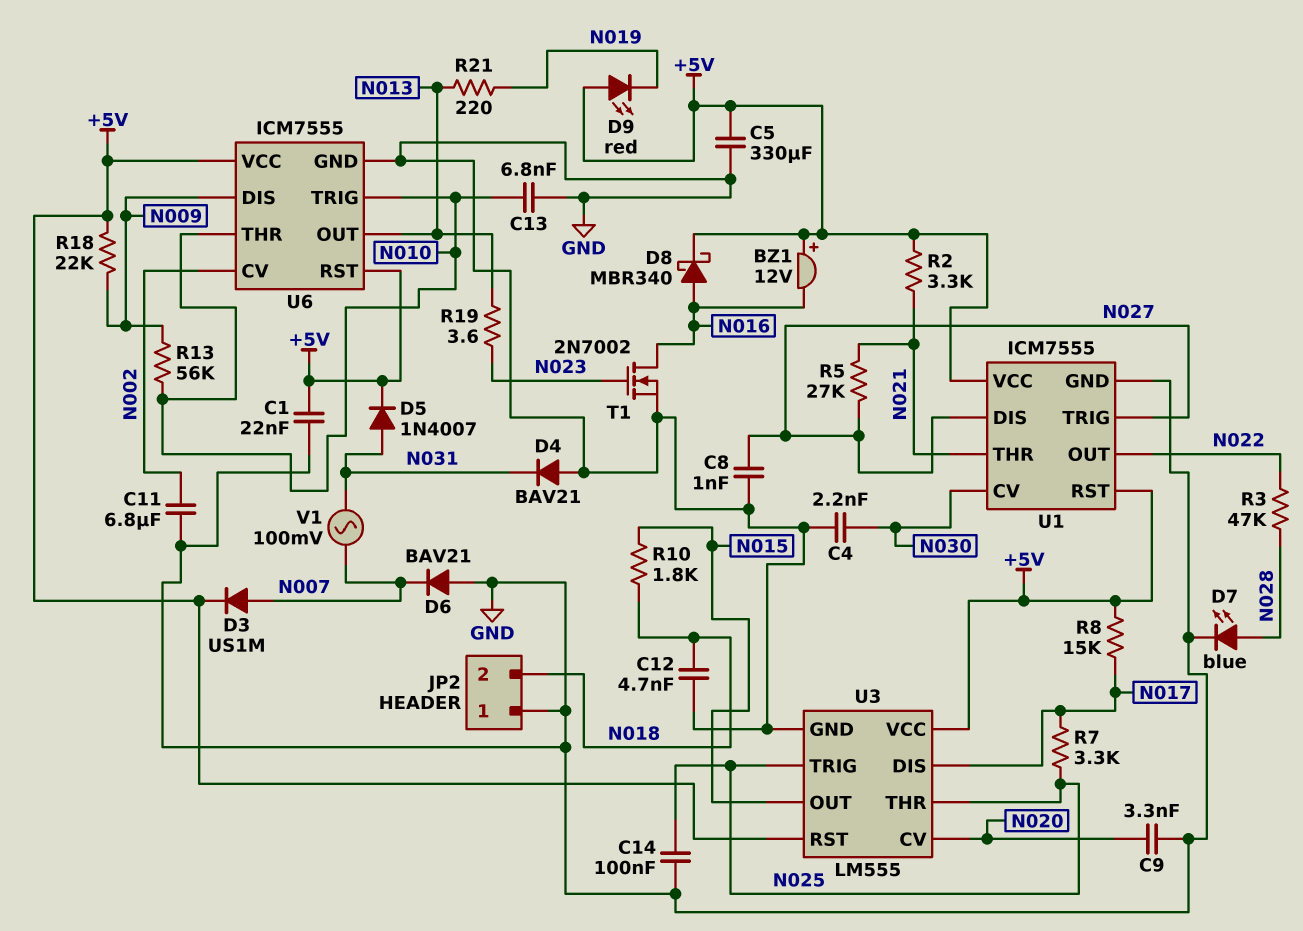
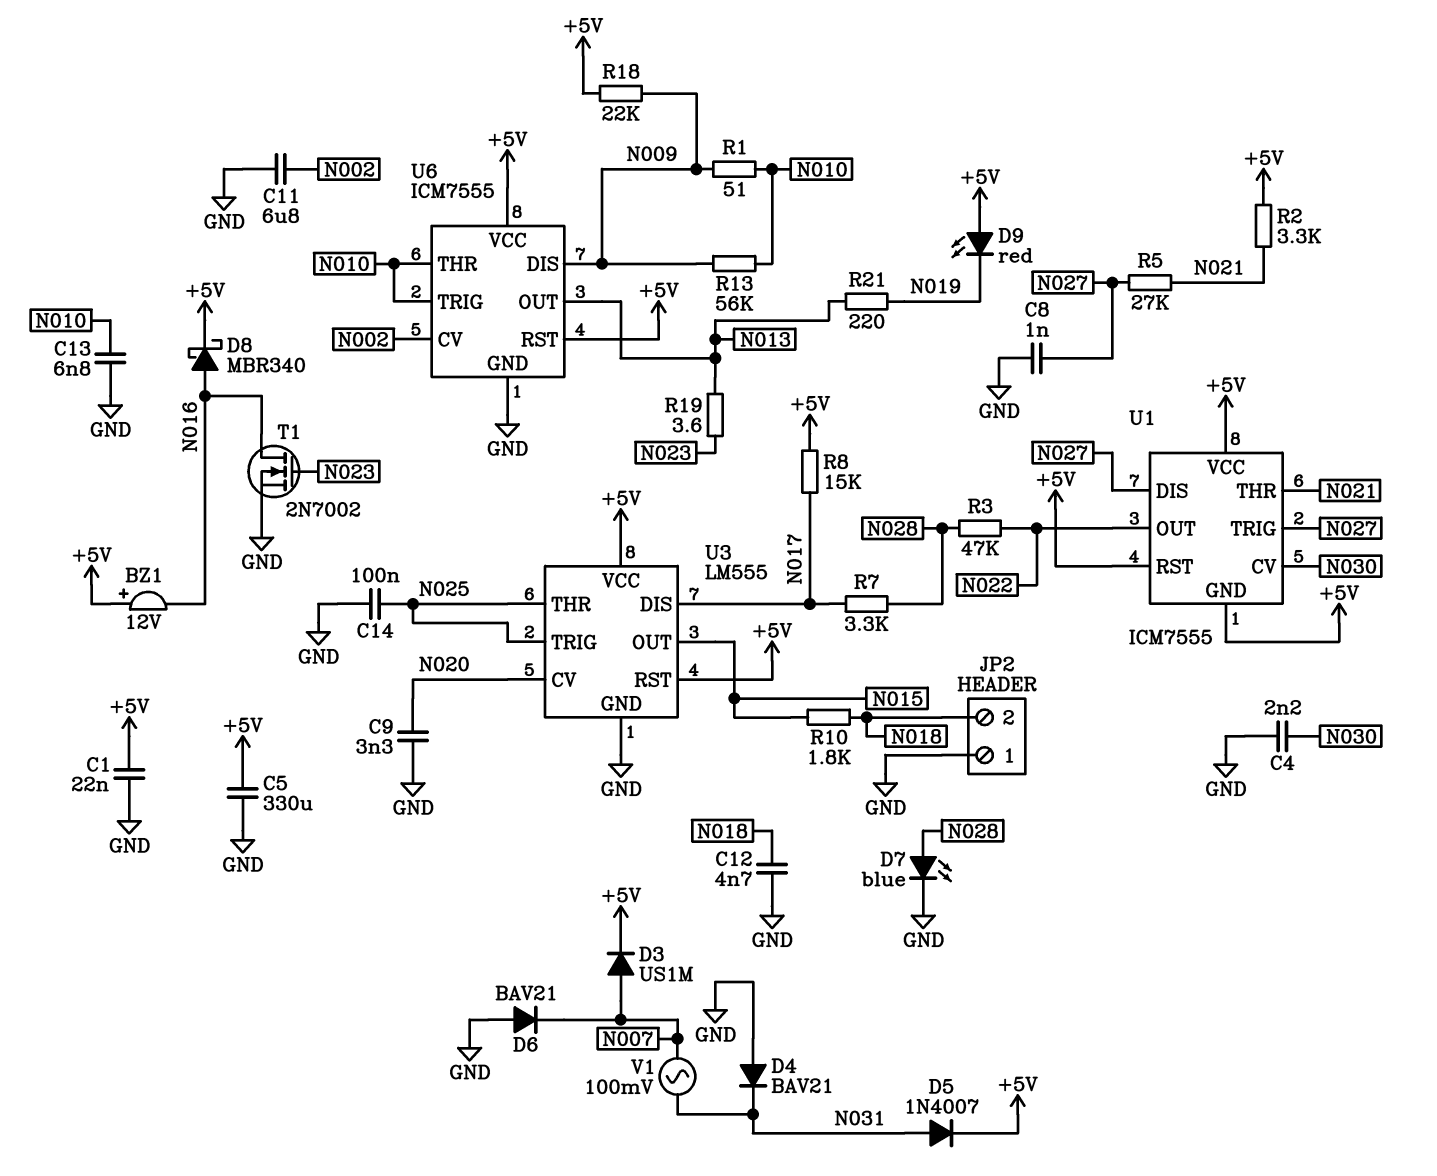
R1: none -> 51 (N009, N010)
R7: 3.3k (N017, N025) -> 3.3k (N017, N028)
U1 pin GND: GND -> +5V

